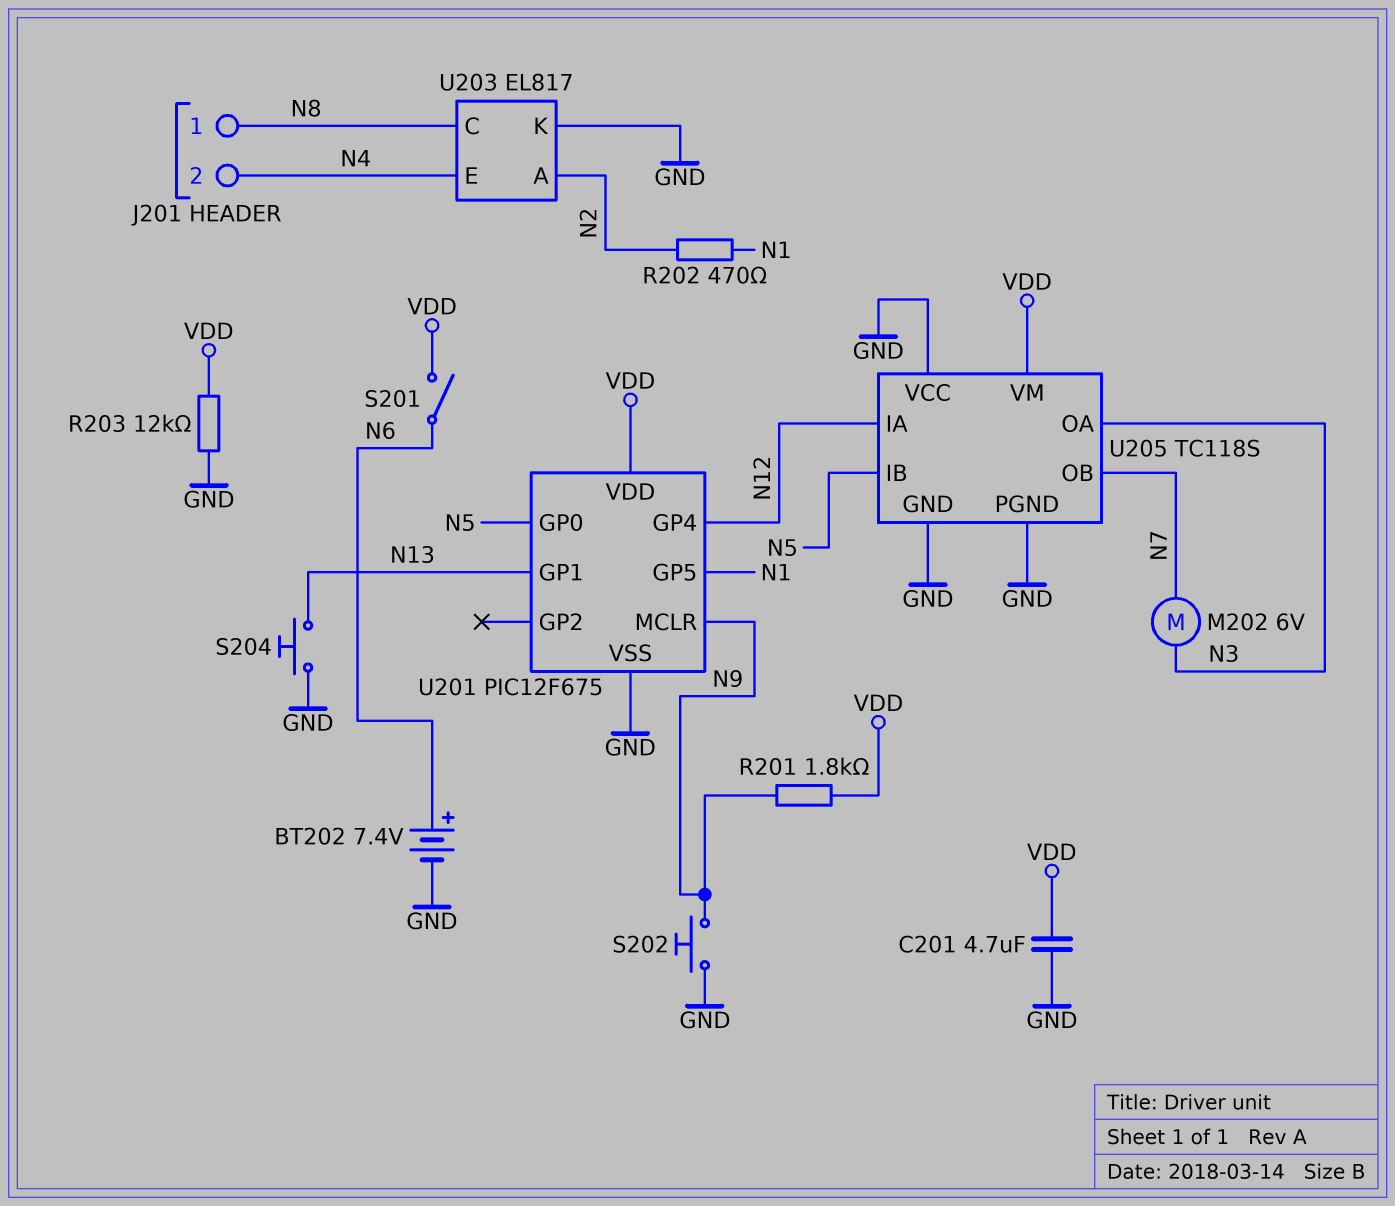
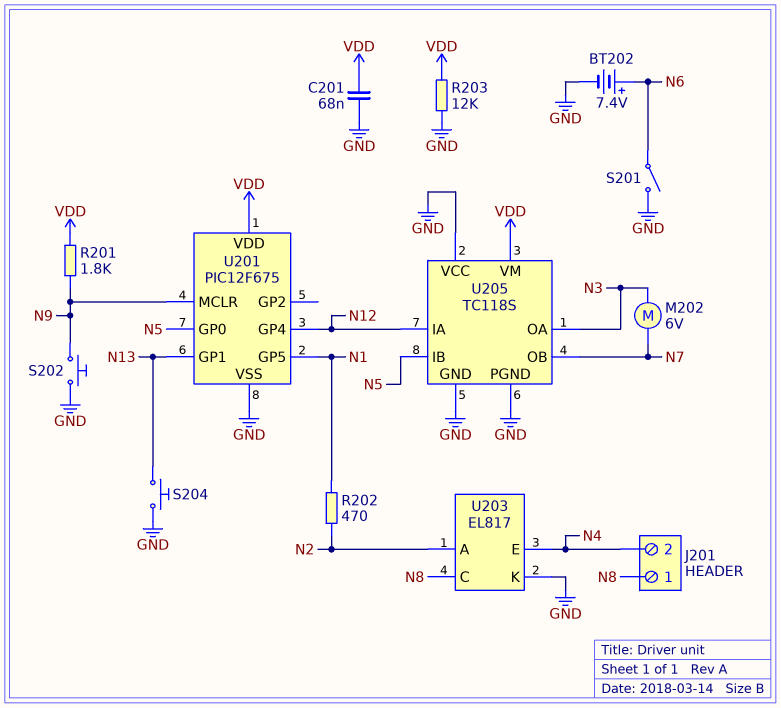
C201: 4.7uF (GND, VDD) -> 68nF (GND, VDD)
S201: switch (N6, VDD) -> switch (GND, N6)

